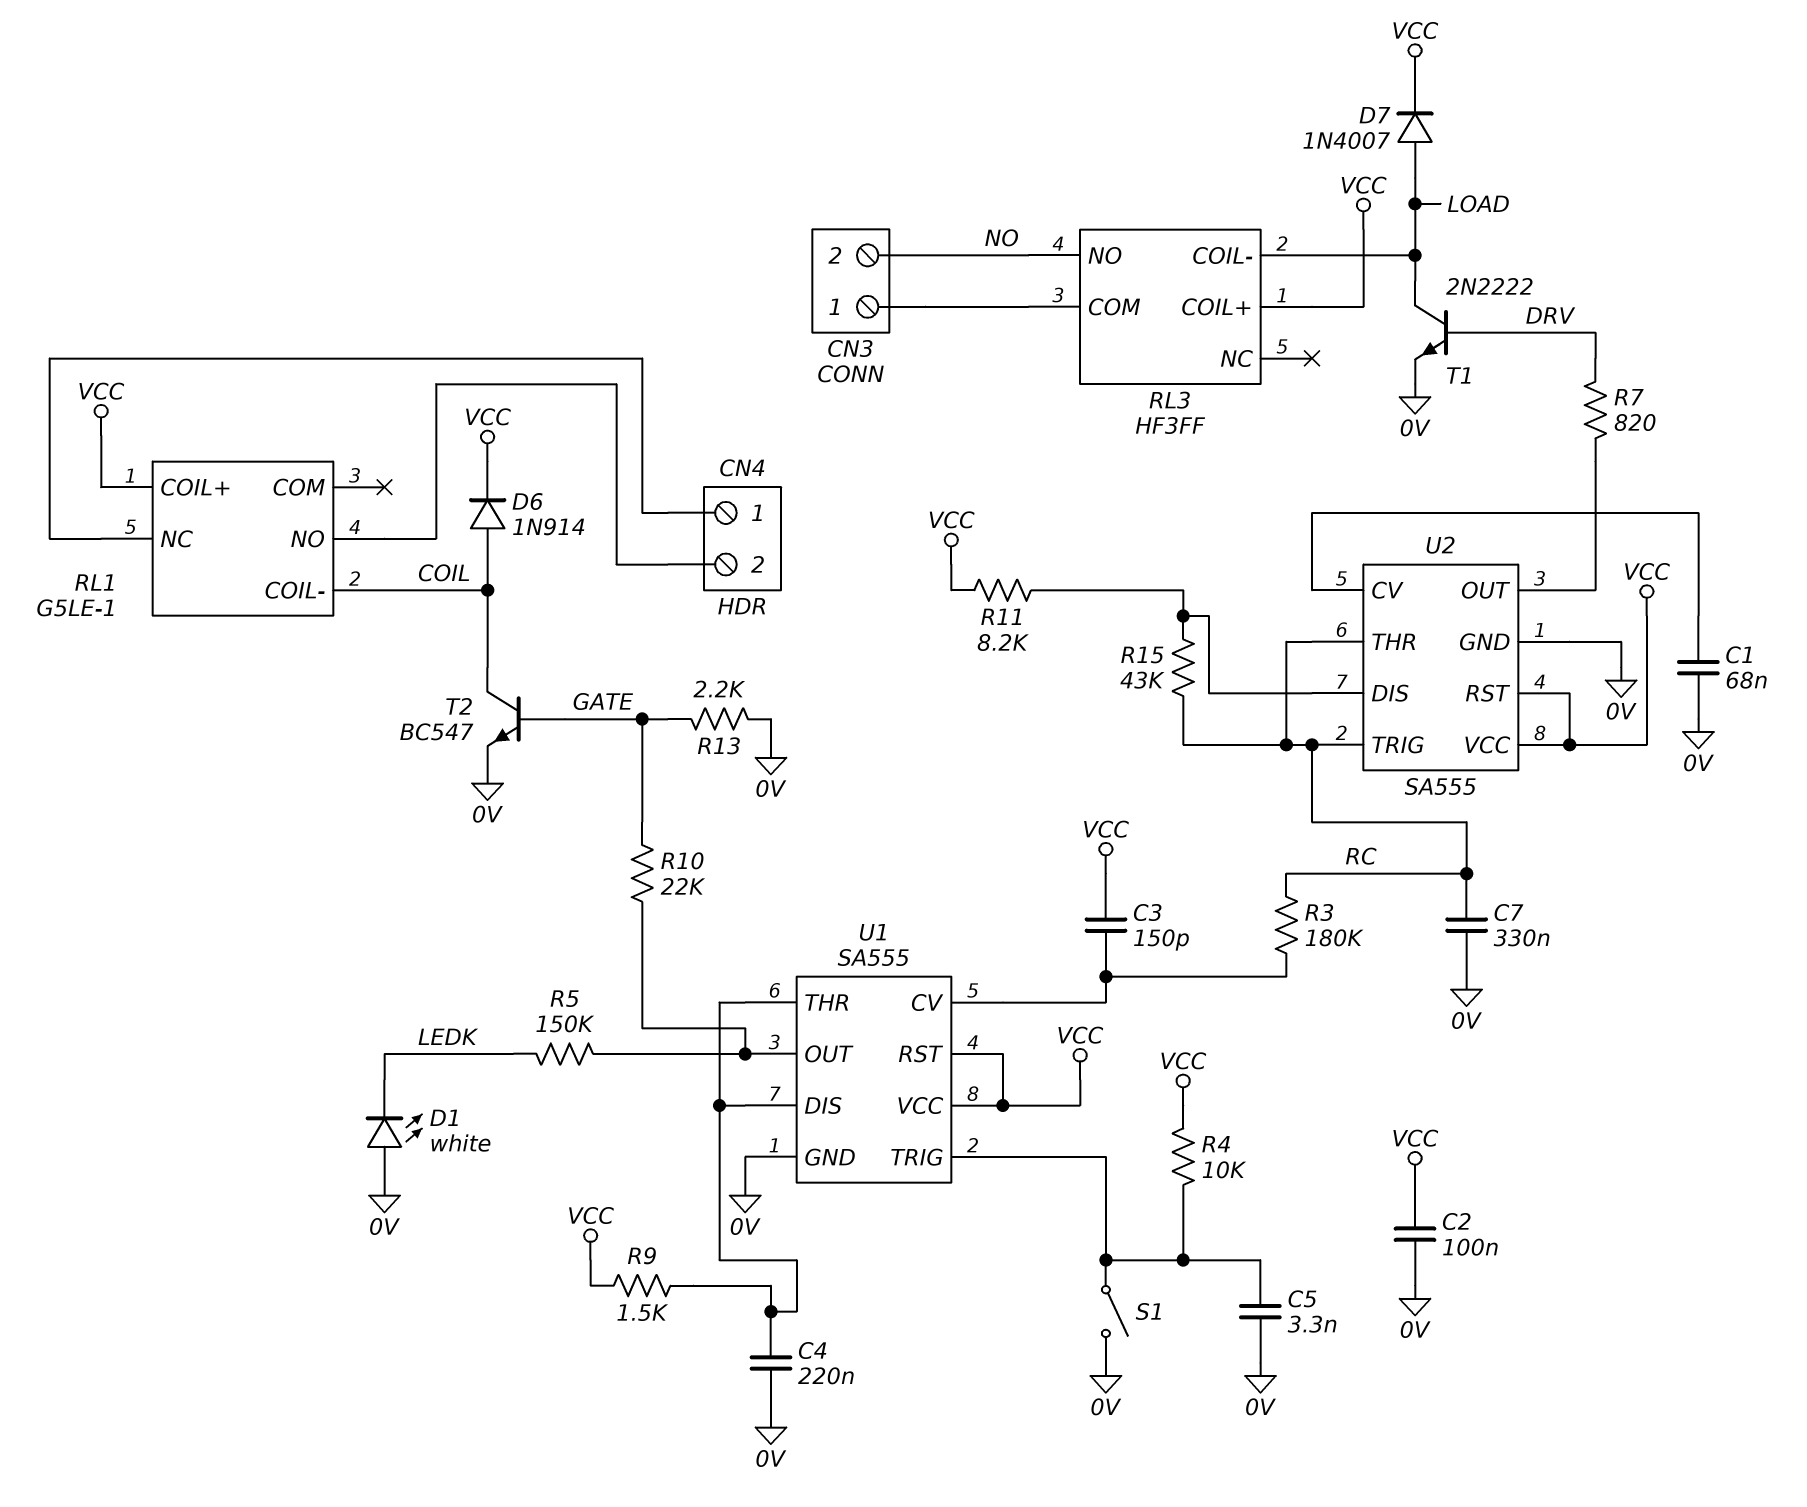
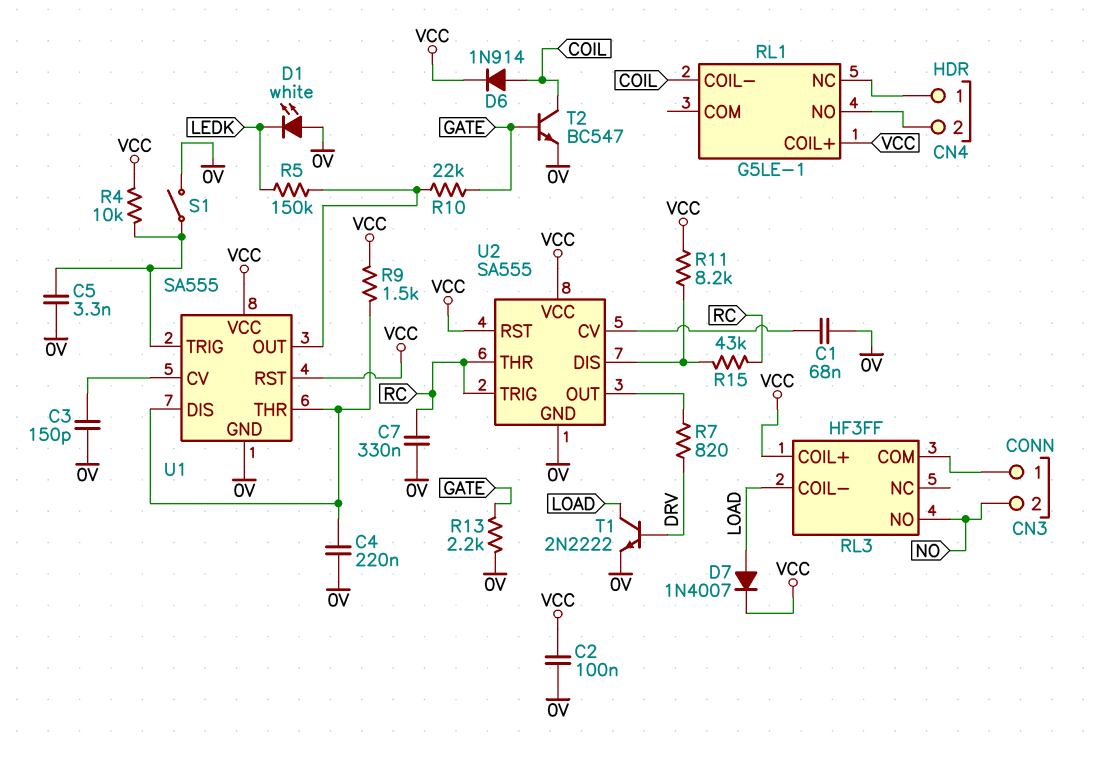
C3: 150pF (U1/CV, VCC) -> 150pF (0V, U1/CV)
R3: 180k (RC, U1/CV) -> none

